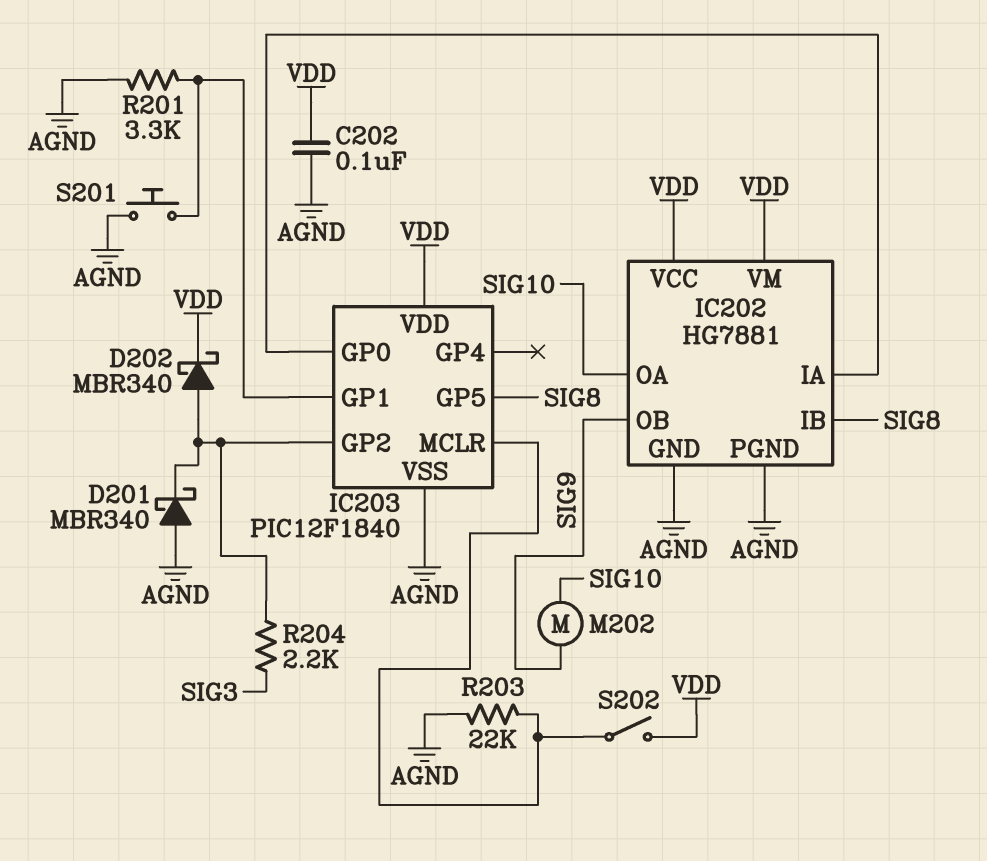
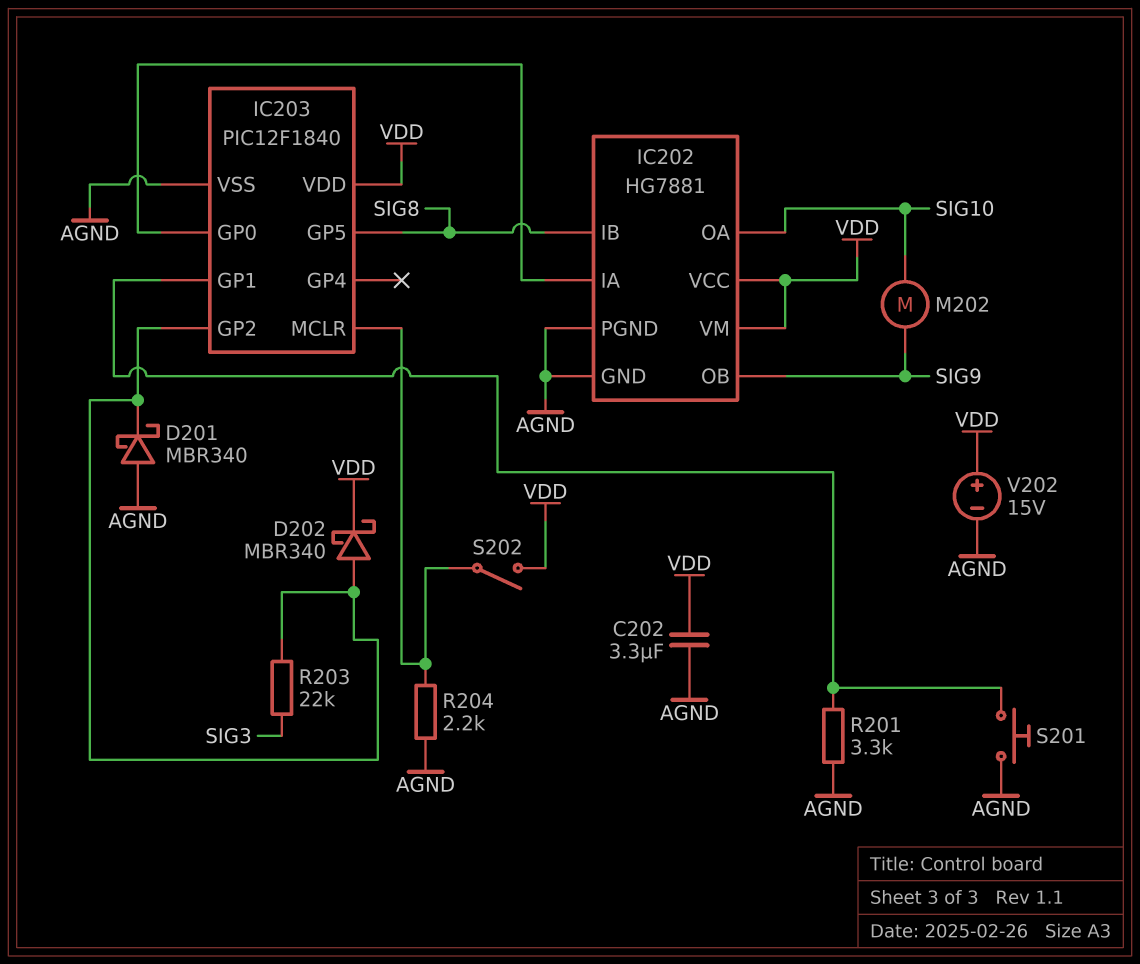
C202: 100nF (AGND, VDD) -> 3.3uF (AGND, VDD)
R203: 22k (AGND, IC203/MCLR) -> 22k (IC203/GP2, SIG3)
R204: 2.2k (IC203/GP2, SIG3) -> 2.2k (AGND, IC203/MCLR)
V202: none -> 15V (plus VDD, minus AGND)

